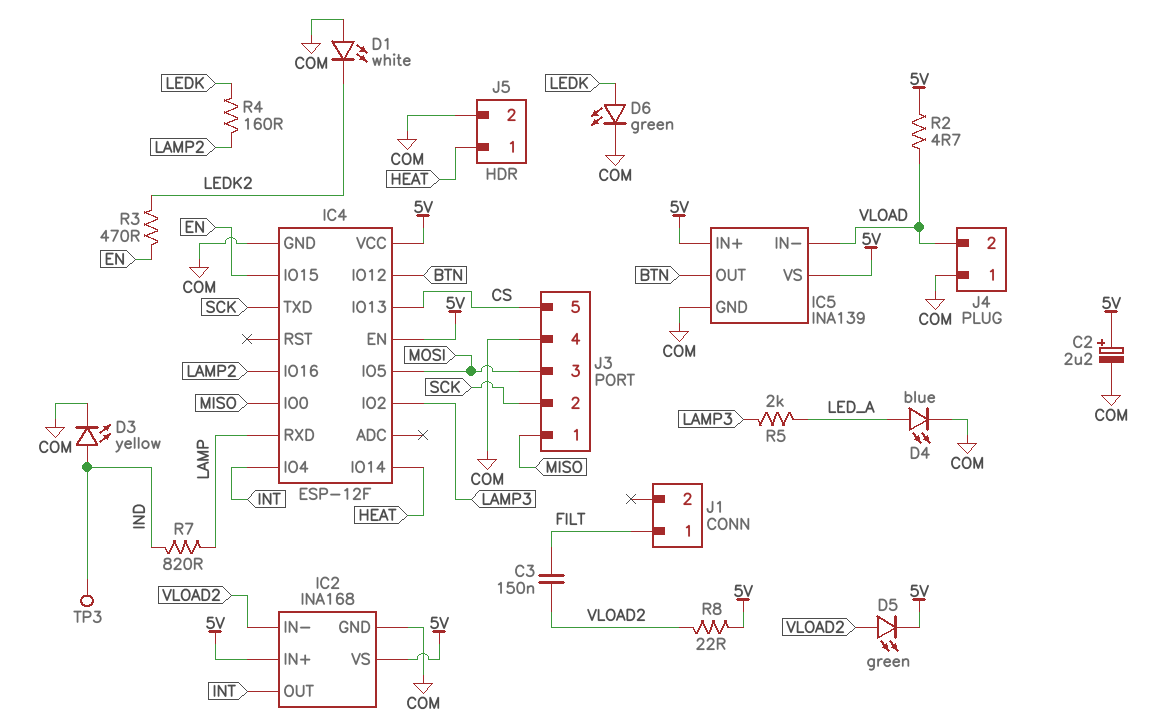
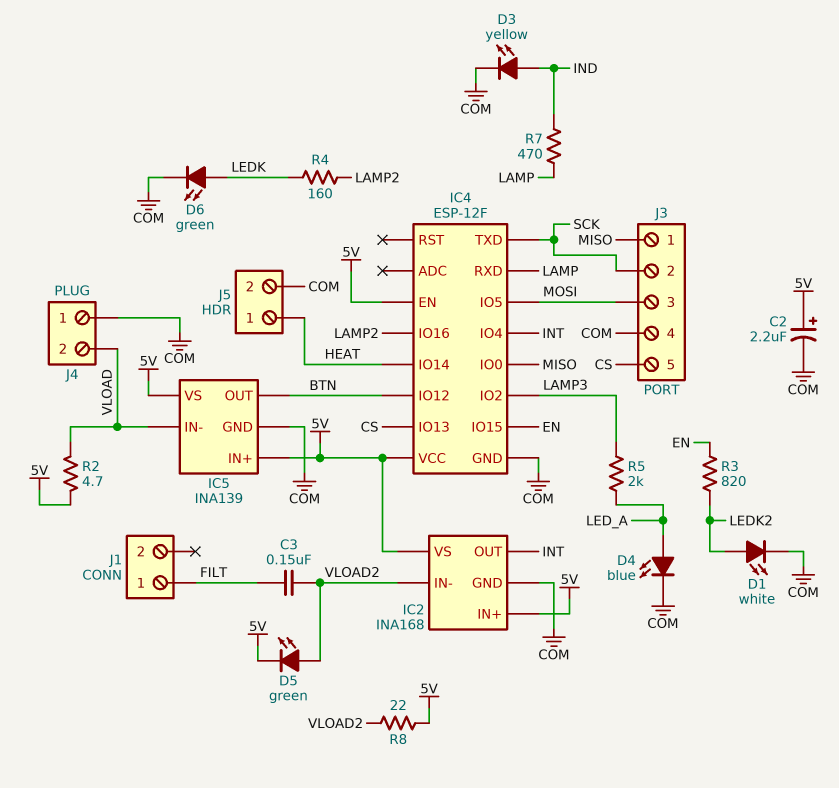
D1: LED white (A COM, K LEDK2) -> LED white (A LEDK2, K COM)
R3: 470 (EN, LEDK2) -> 820 (EN, LEDK2)
R7: 820 (IND, LAMP) -> 470 (IND, LAMP)
TP3: test point (IND) -> none

